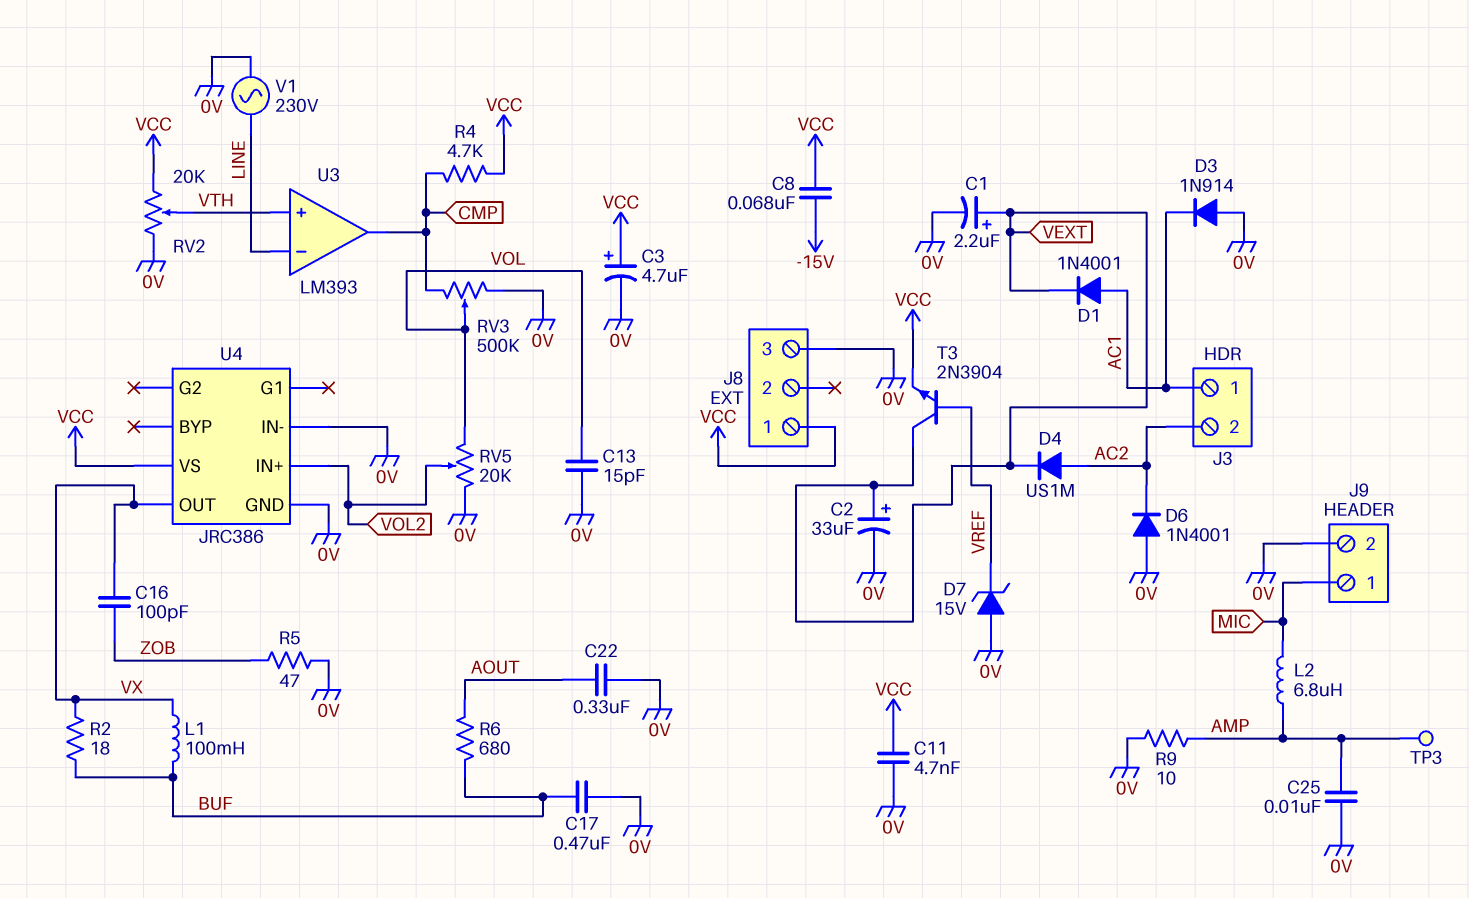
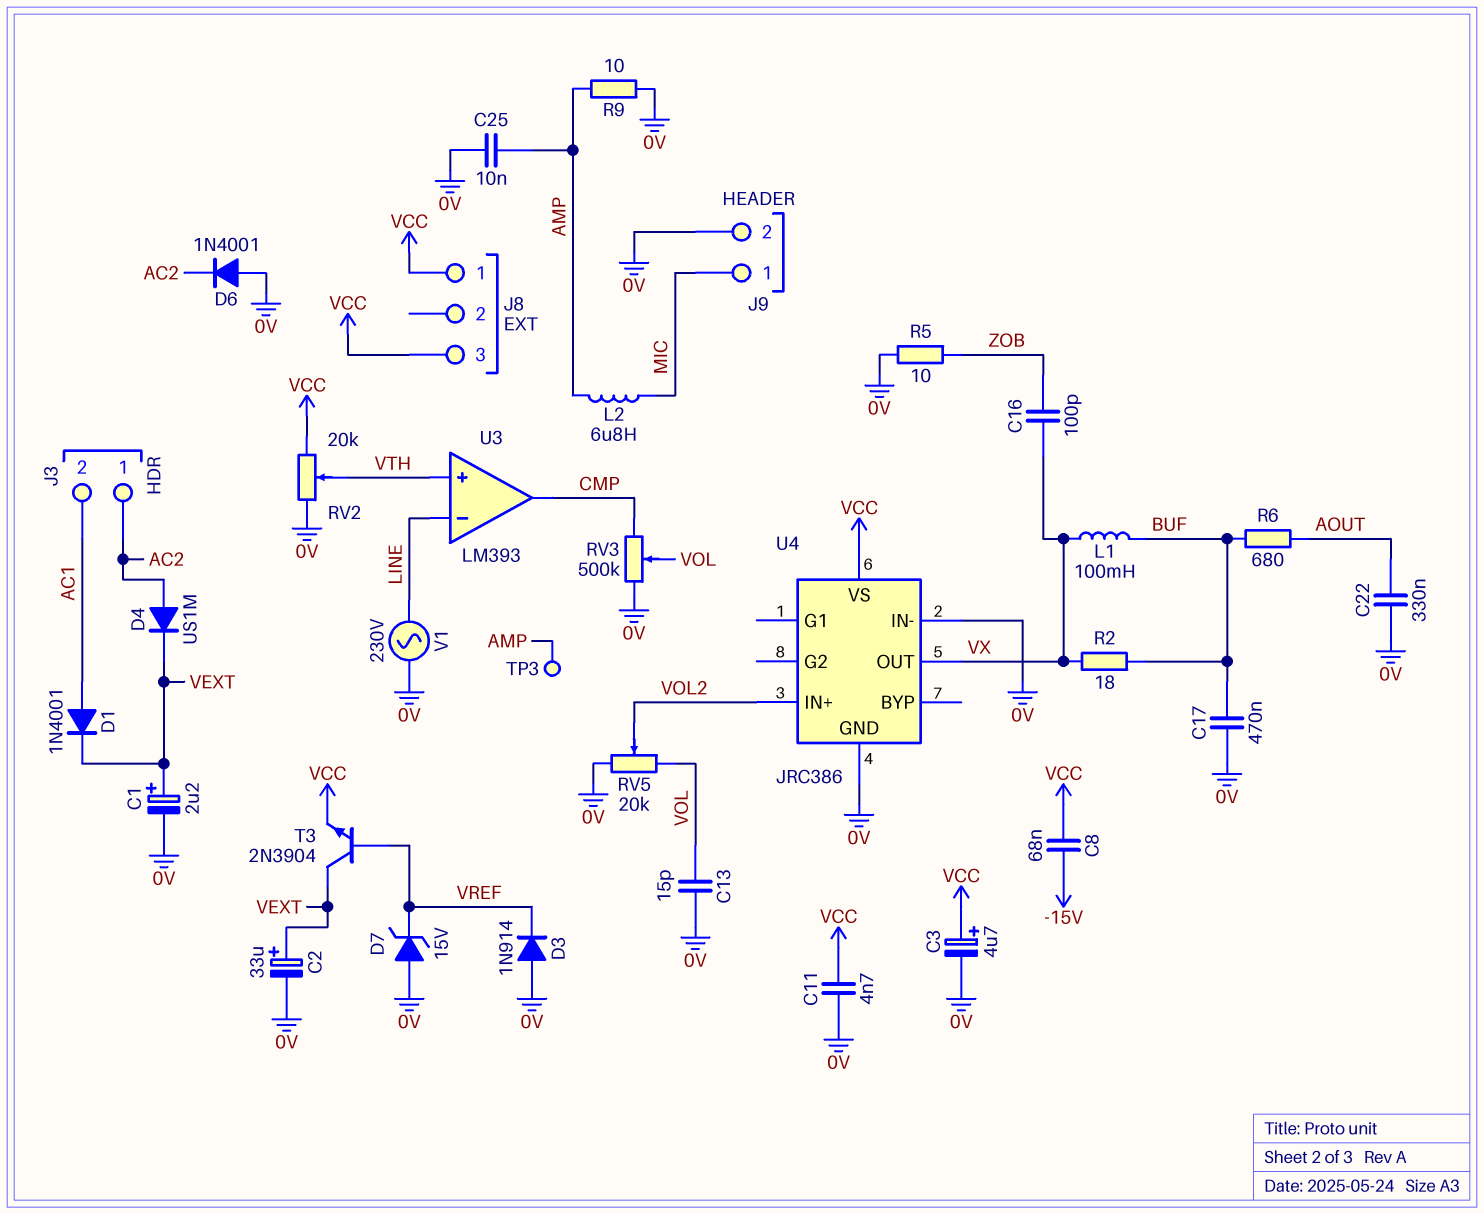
D3: diode 1N914 (A 0V, K AC1) -> diode 1N914 (A 0V, K VREF)
J3 pin 1: AC1 -> AC2
J3 pin 2: AC2 -> AC1
J8 pin 3: 0V -> VCC
R4: 4.7k (CMP, VCC) -> none
R5: 47 (0V, ZOB) -> 10 (0V, ZOB)

